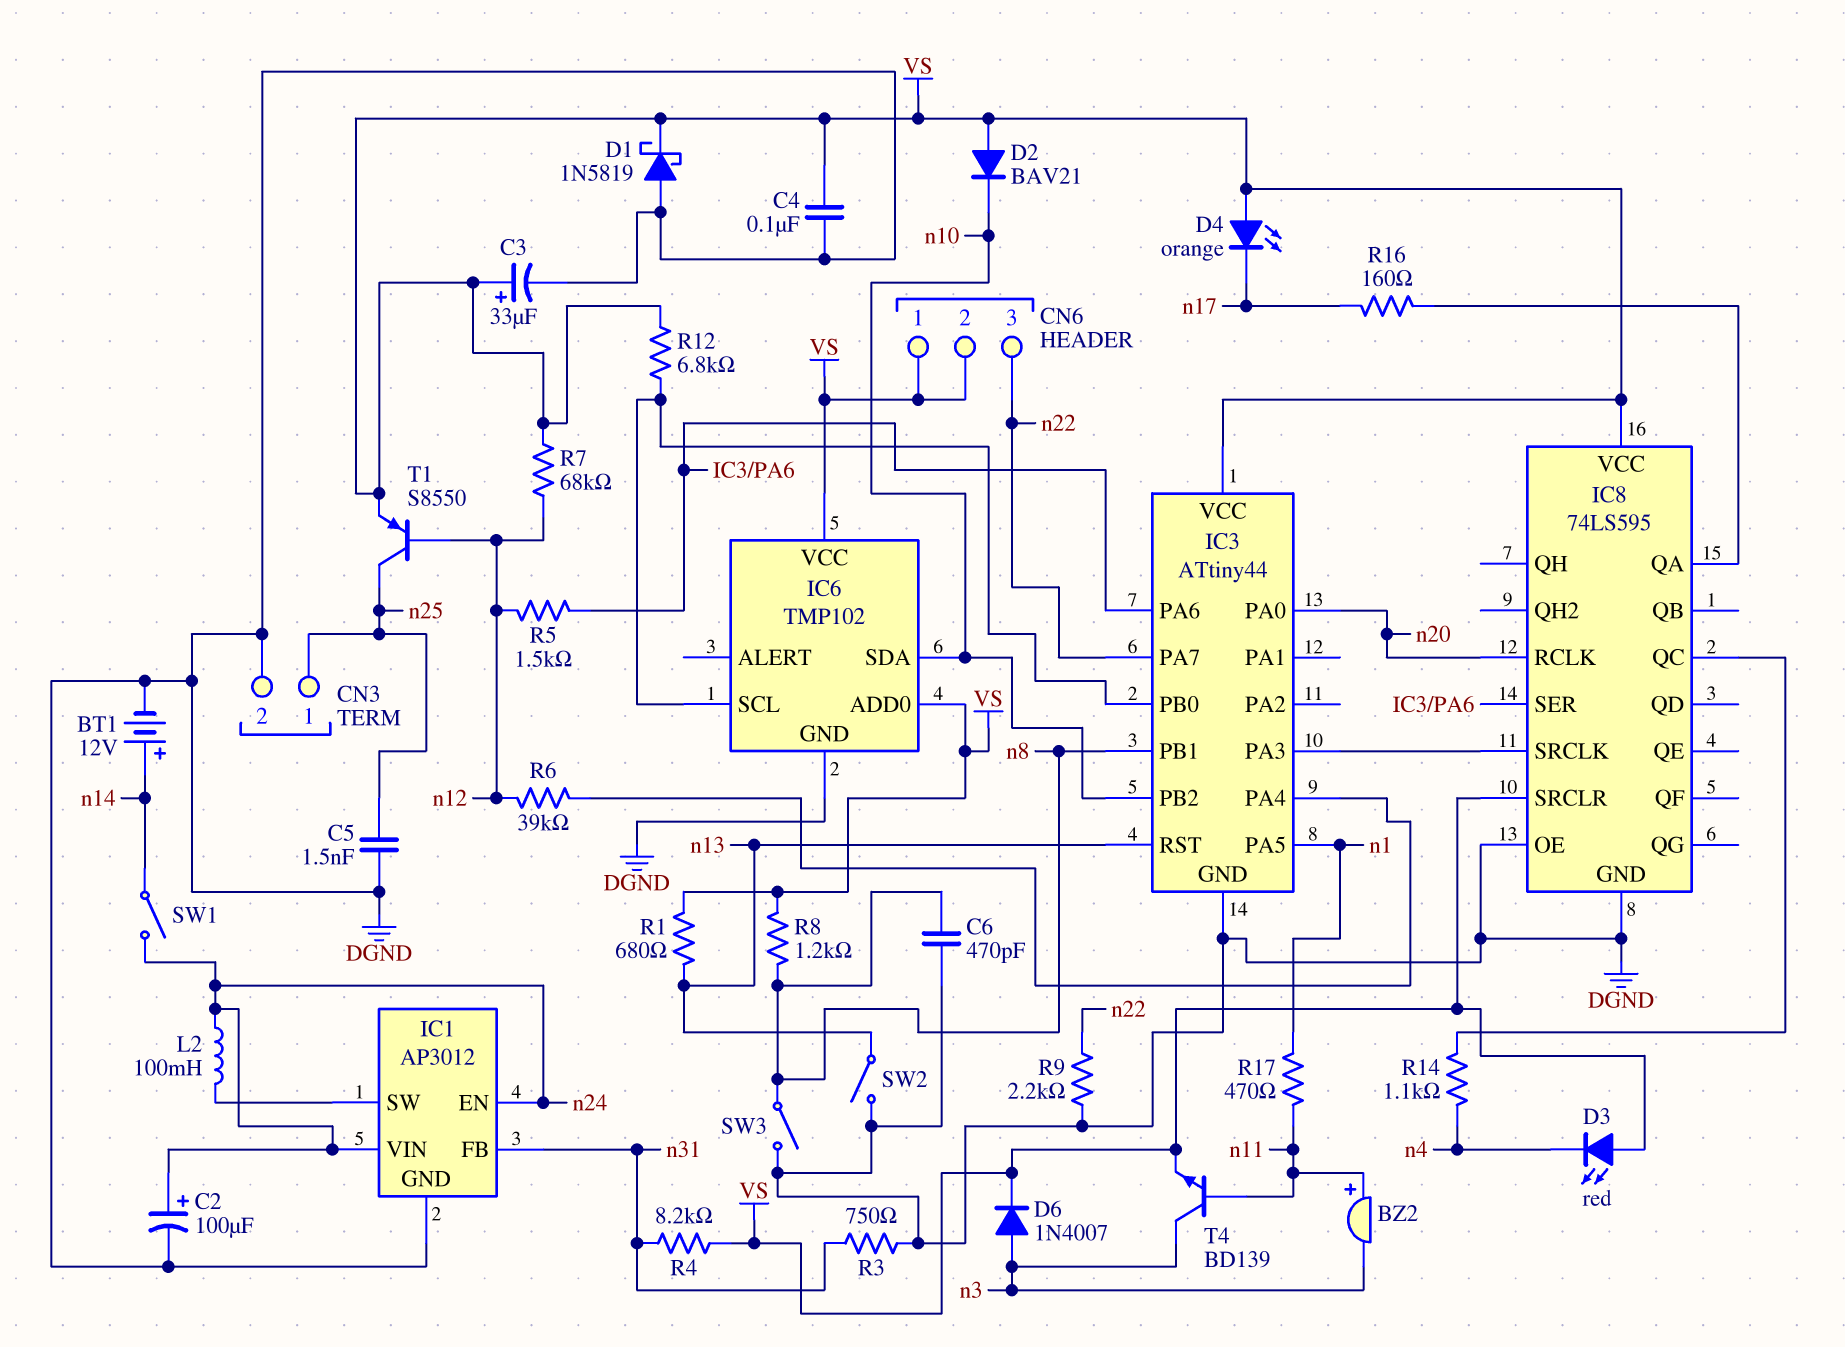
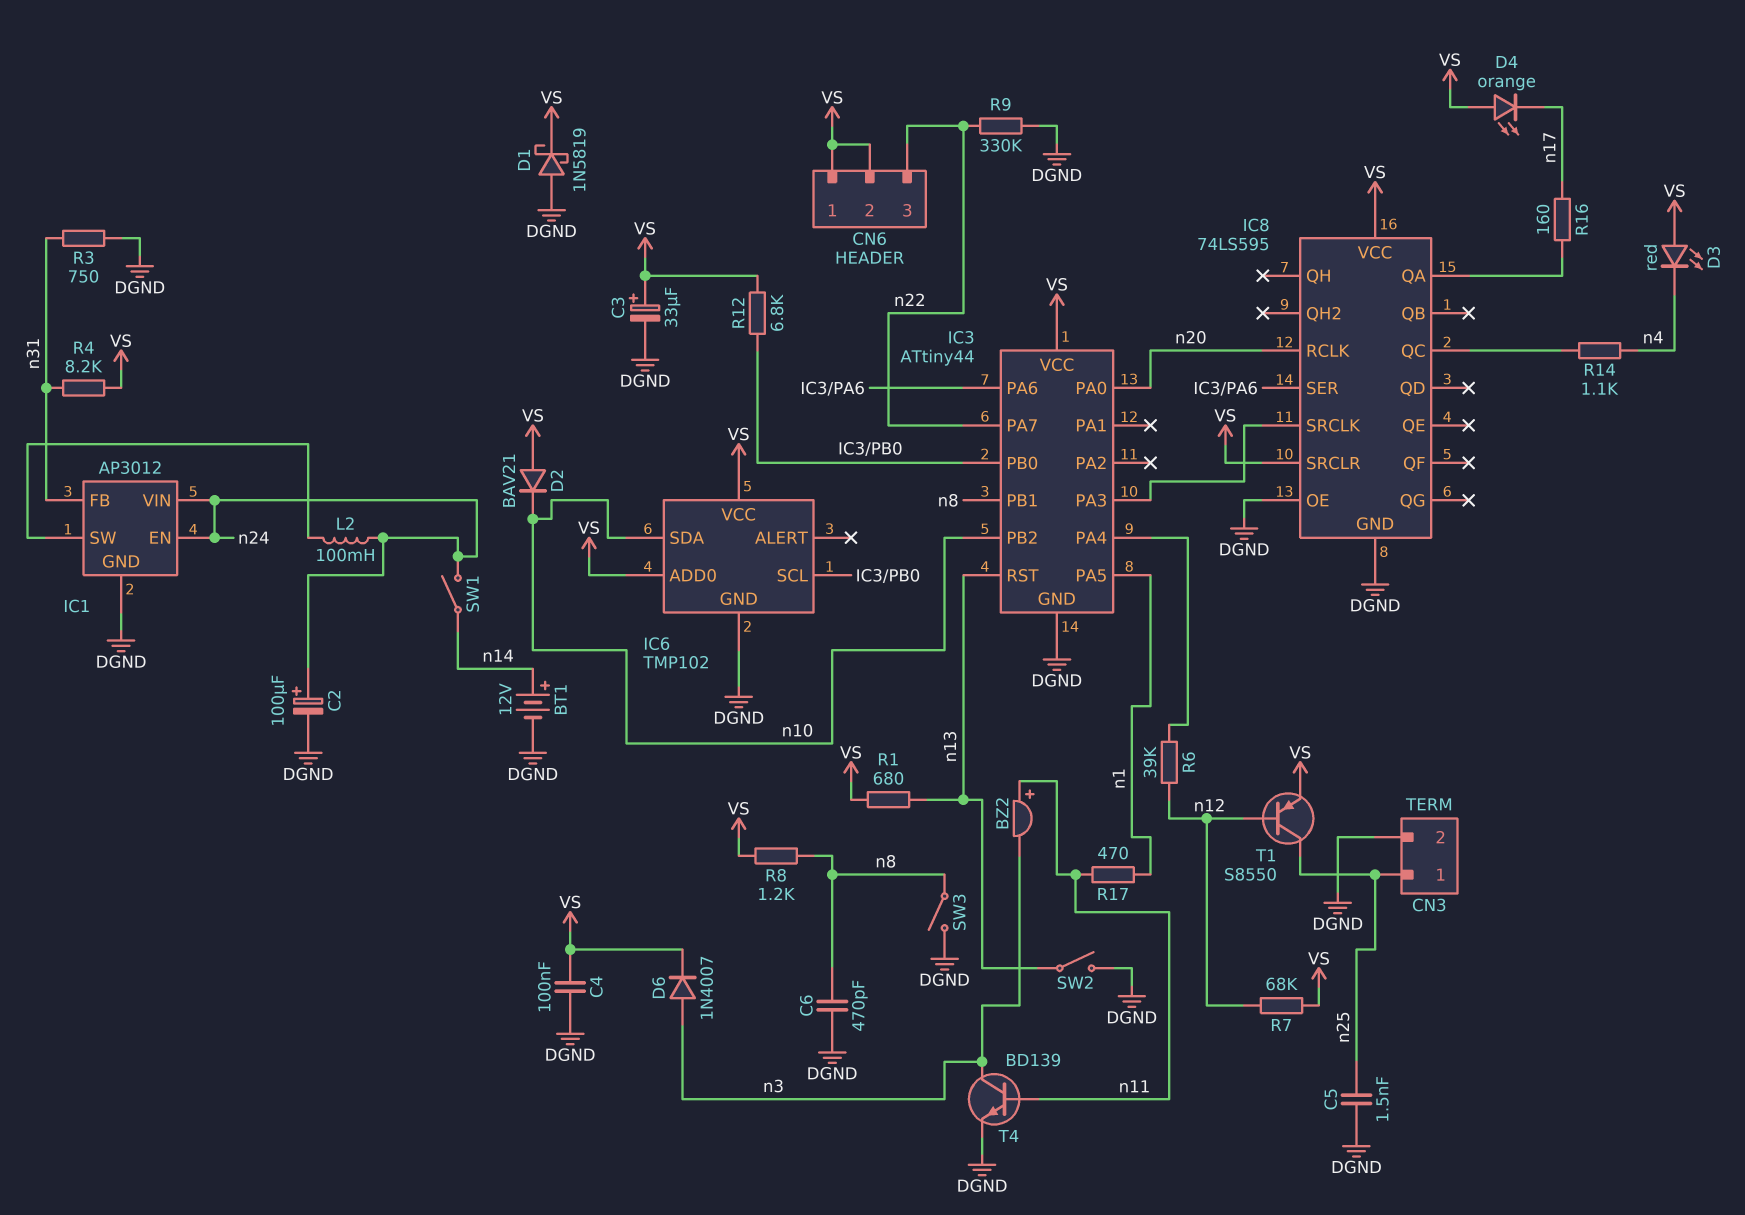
R5: 1.5k (IC3/PA6, n12) -> none
R9: 2.2k (DGND, n22) -> 330k (DGND, n22)
T4: NPN BD139 (B n11, C n3, E VS) -> NPN BD139 (B n11, C n3, E DGND)

